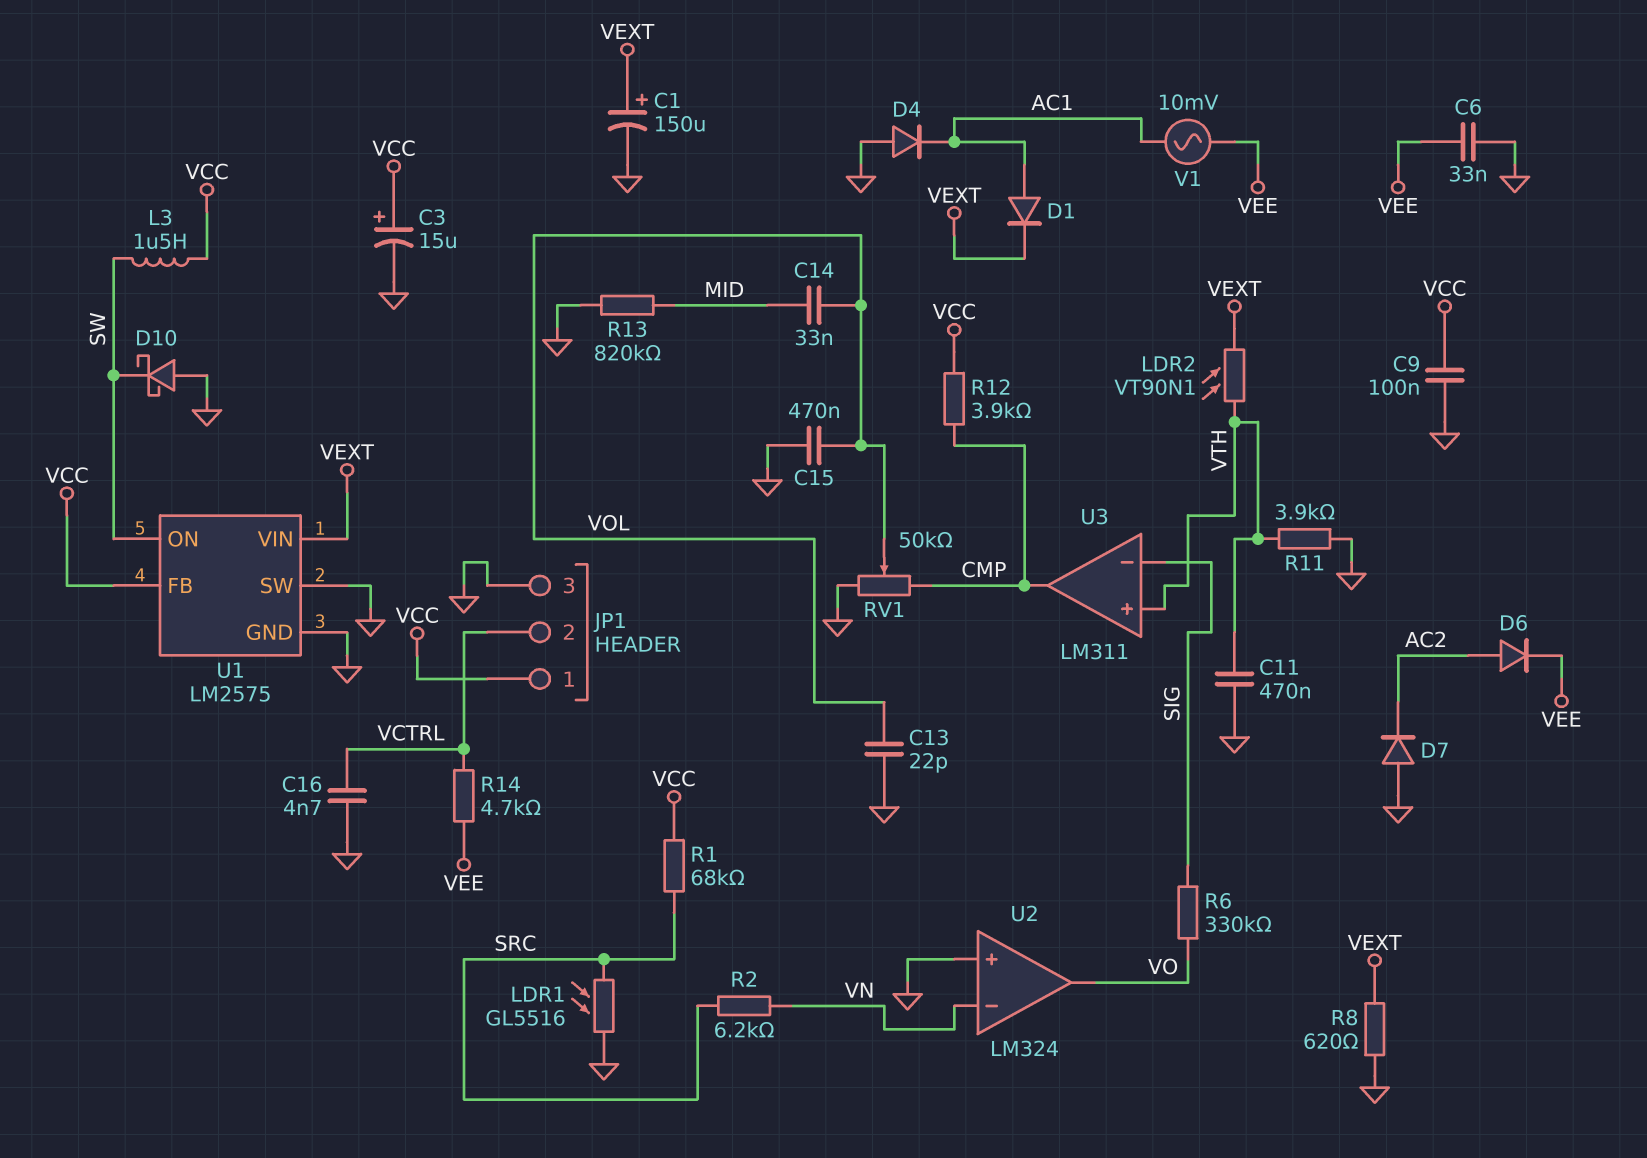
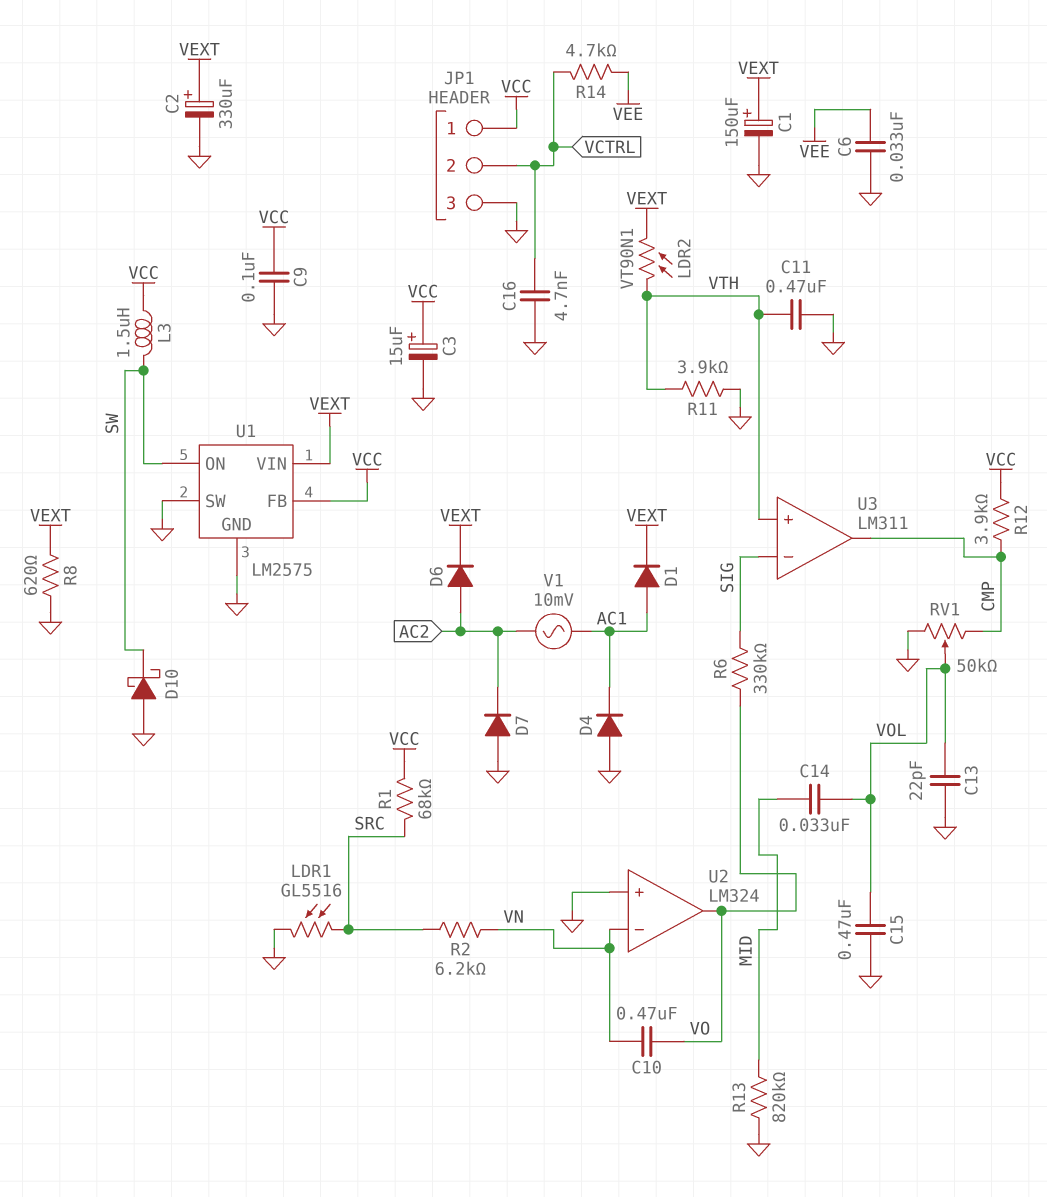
C2: none -> 330uF (plus VEXT, minus GND)
C10: none -> 470nF (VN, VO)
D6: diode (A AC2, K VEE) -> diode (A AC2, K VEXT)
V1: AC 10mV (AC1, VEE) -> AC 10mV (AC1, AC2)

